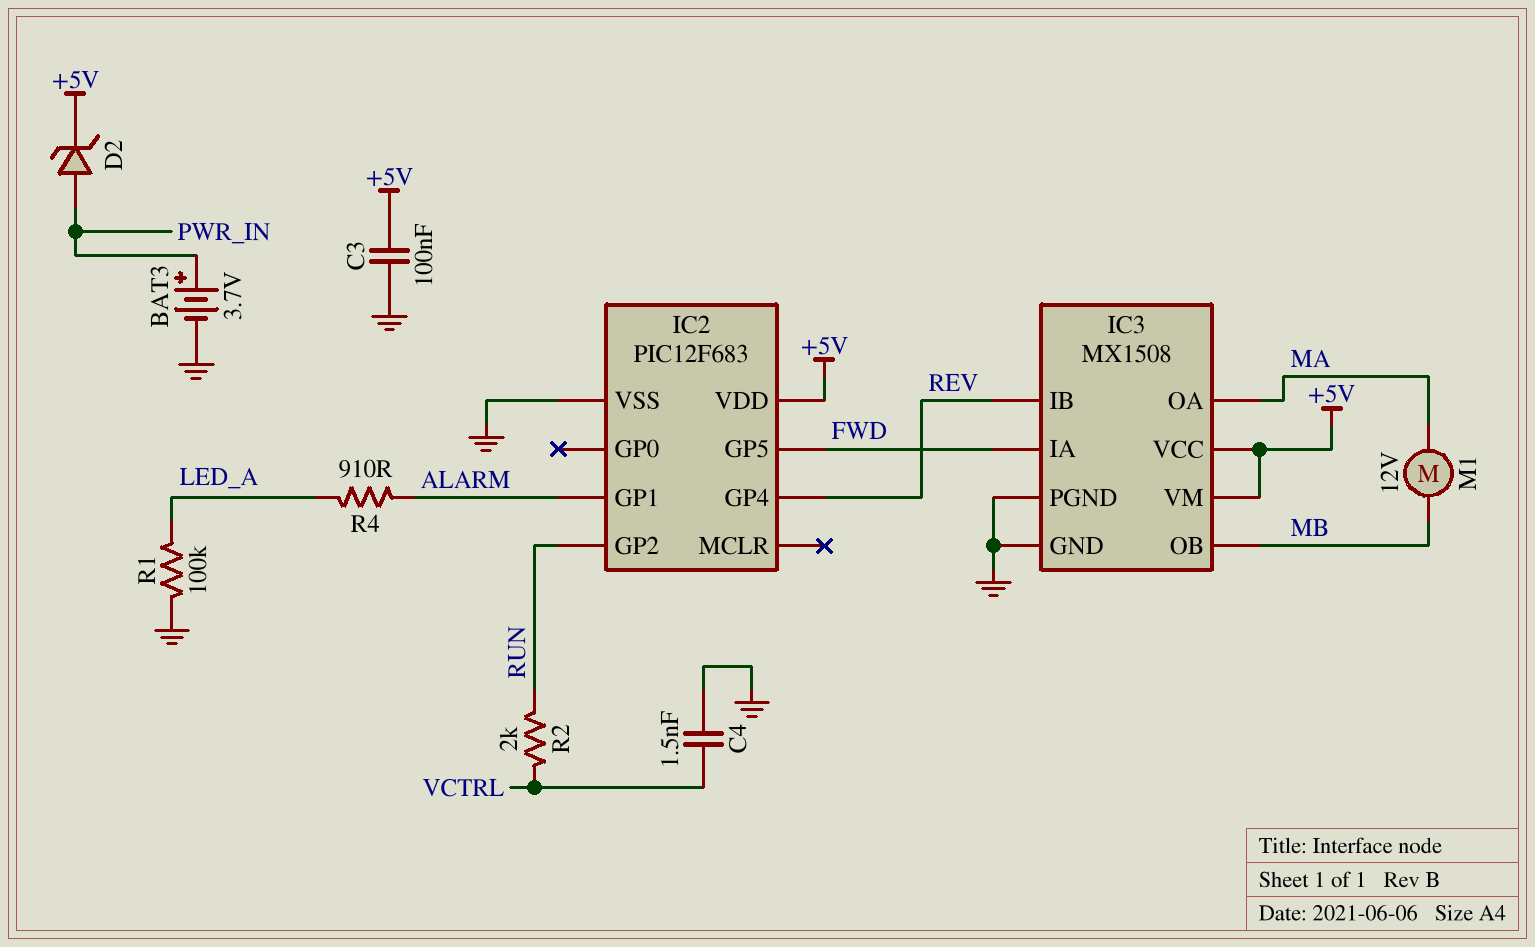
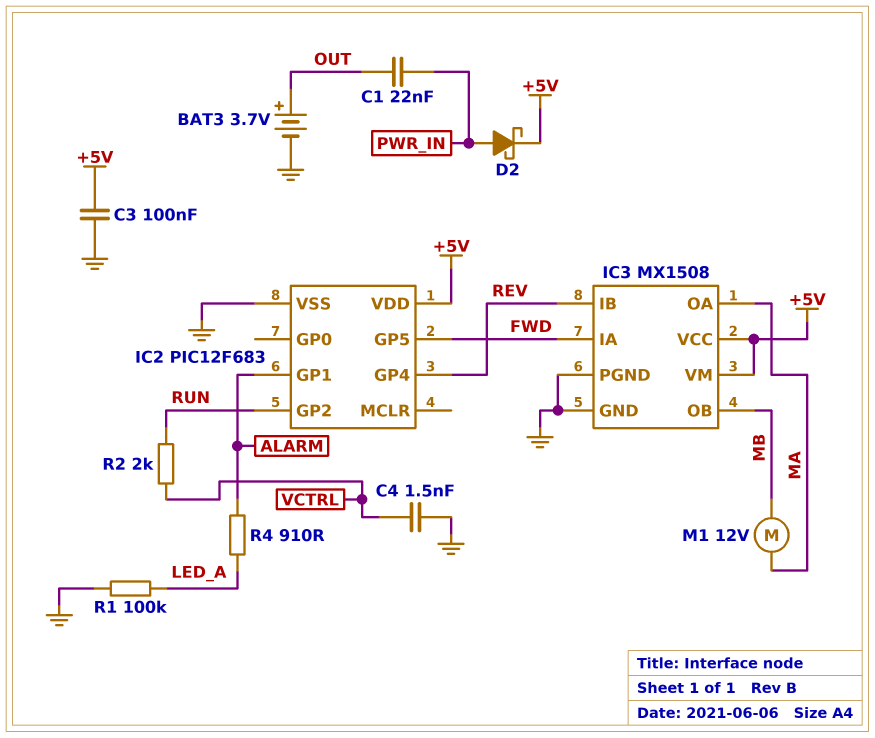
BAT3: 3.7V (plus PWR_IN, minus GND) -> 3.7V (plus OUT, minus GND)
C1: none -> 22nF (OUT, PWR_IN)
D2: zener (A PWR_IN, K +5V) -> schottky (A PWR_IN, K +5V)

